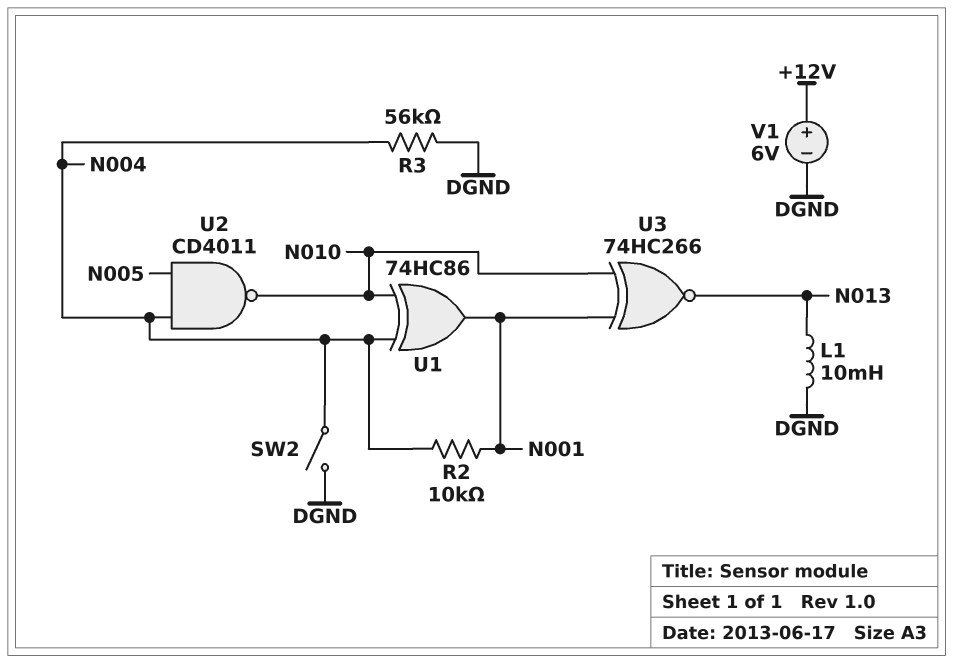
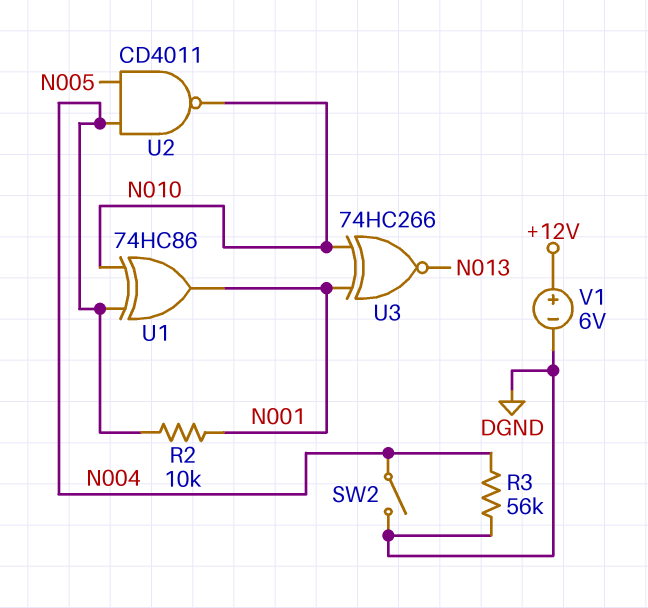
L1: 10mH (DGND, N013) -> none

